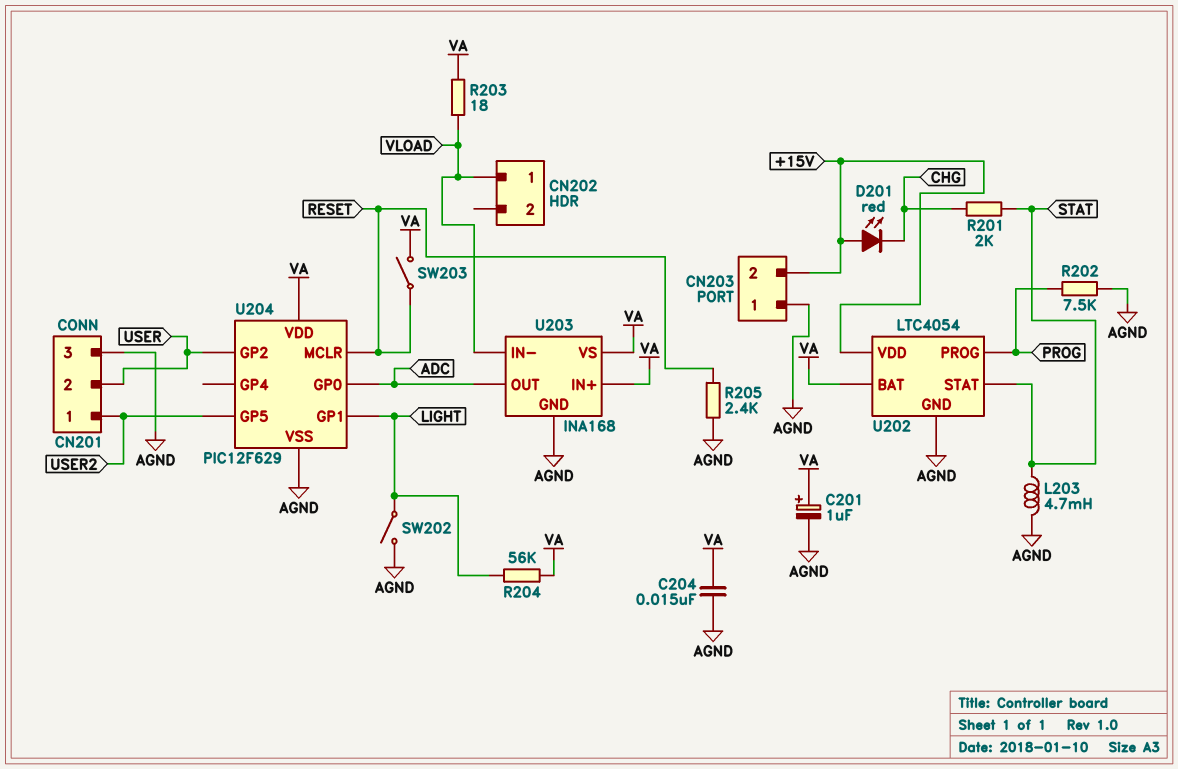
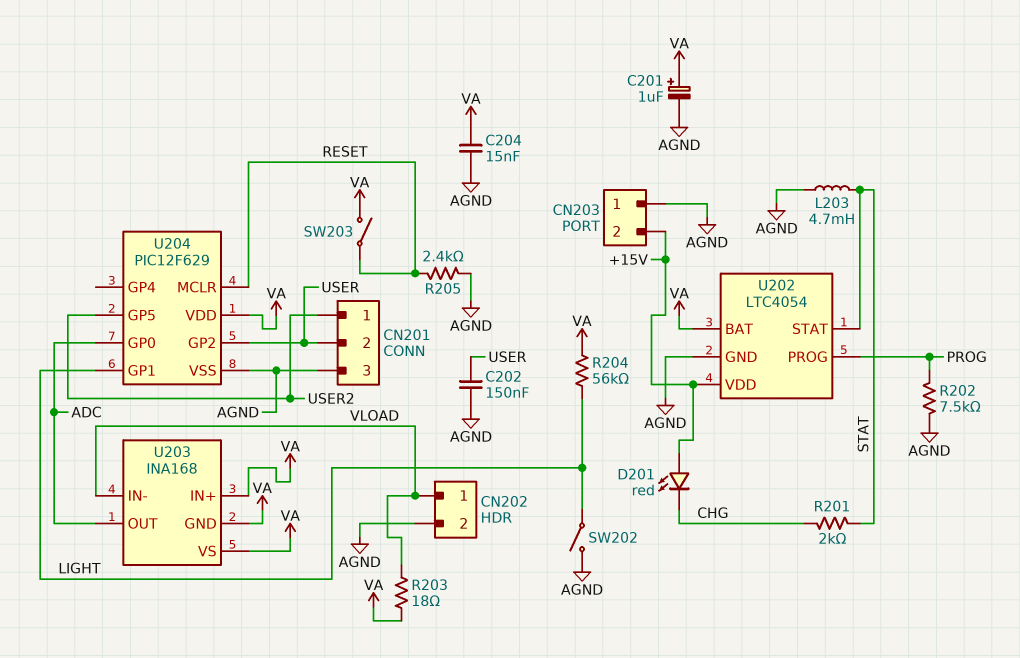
C202: none -> 150nF (AGND, USER)
CN202 pin 2: none -> AGND
U203 pin GND: AGND -> VA

